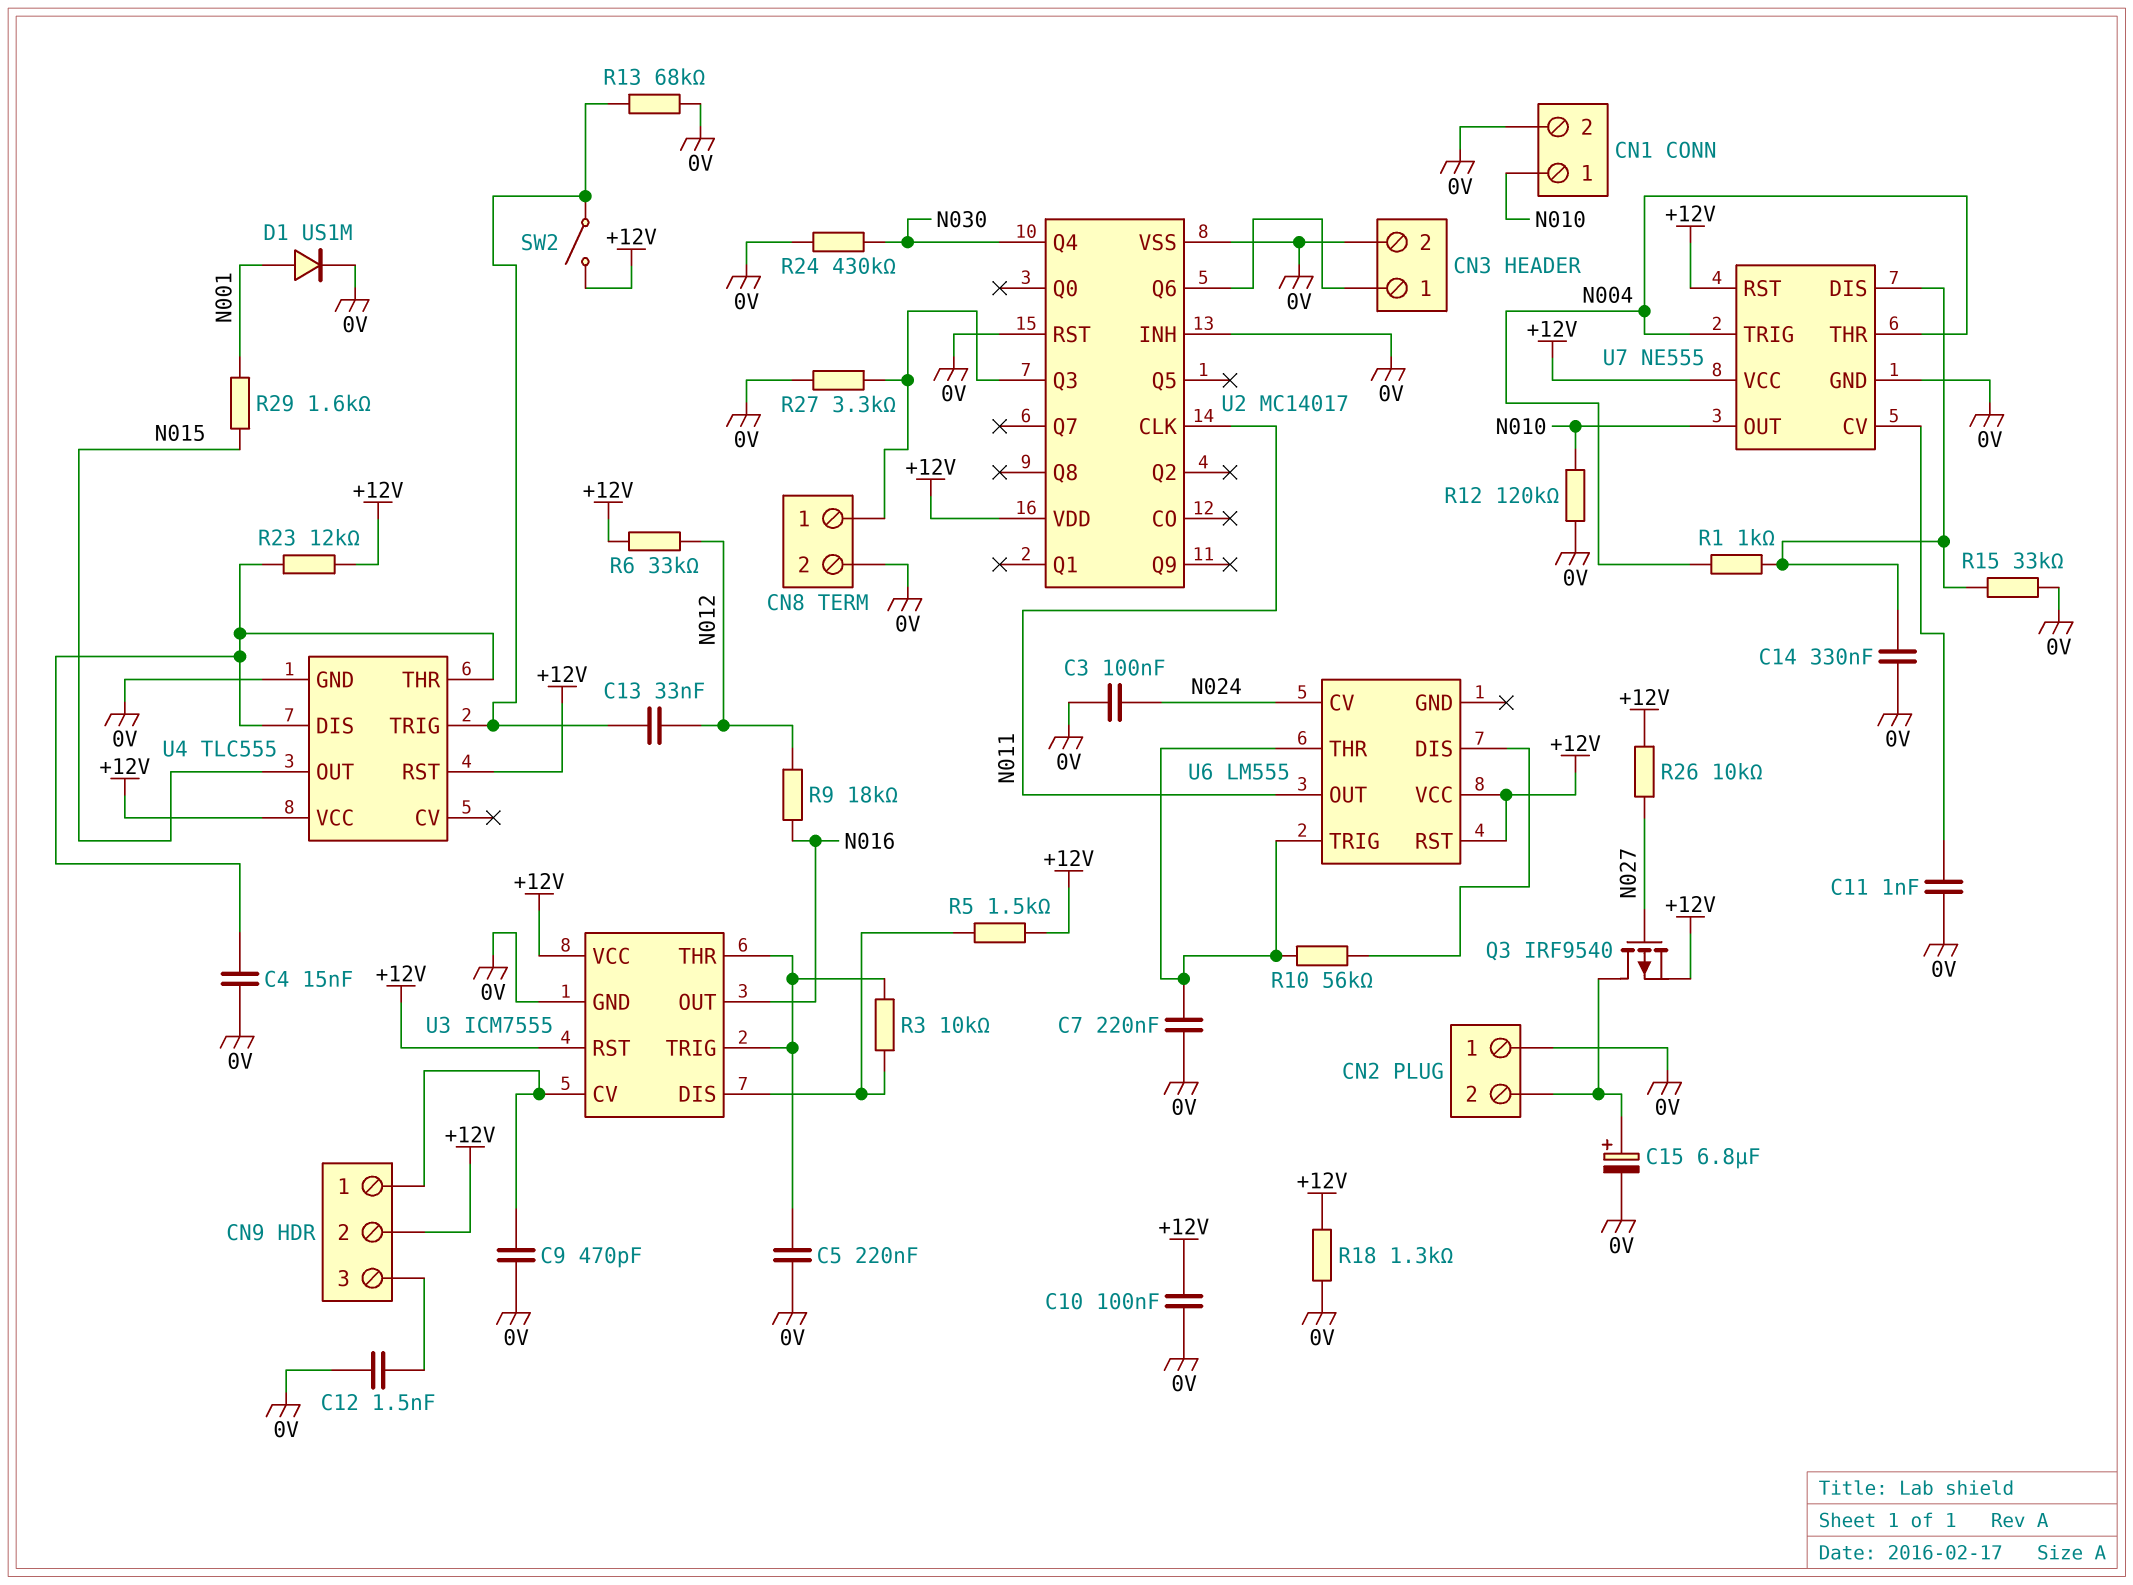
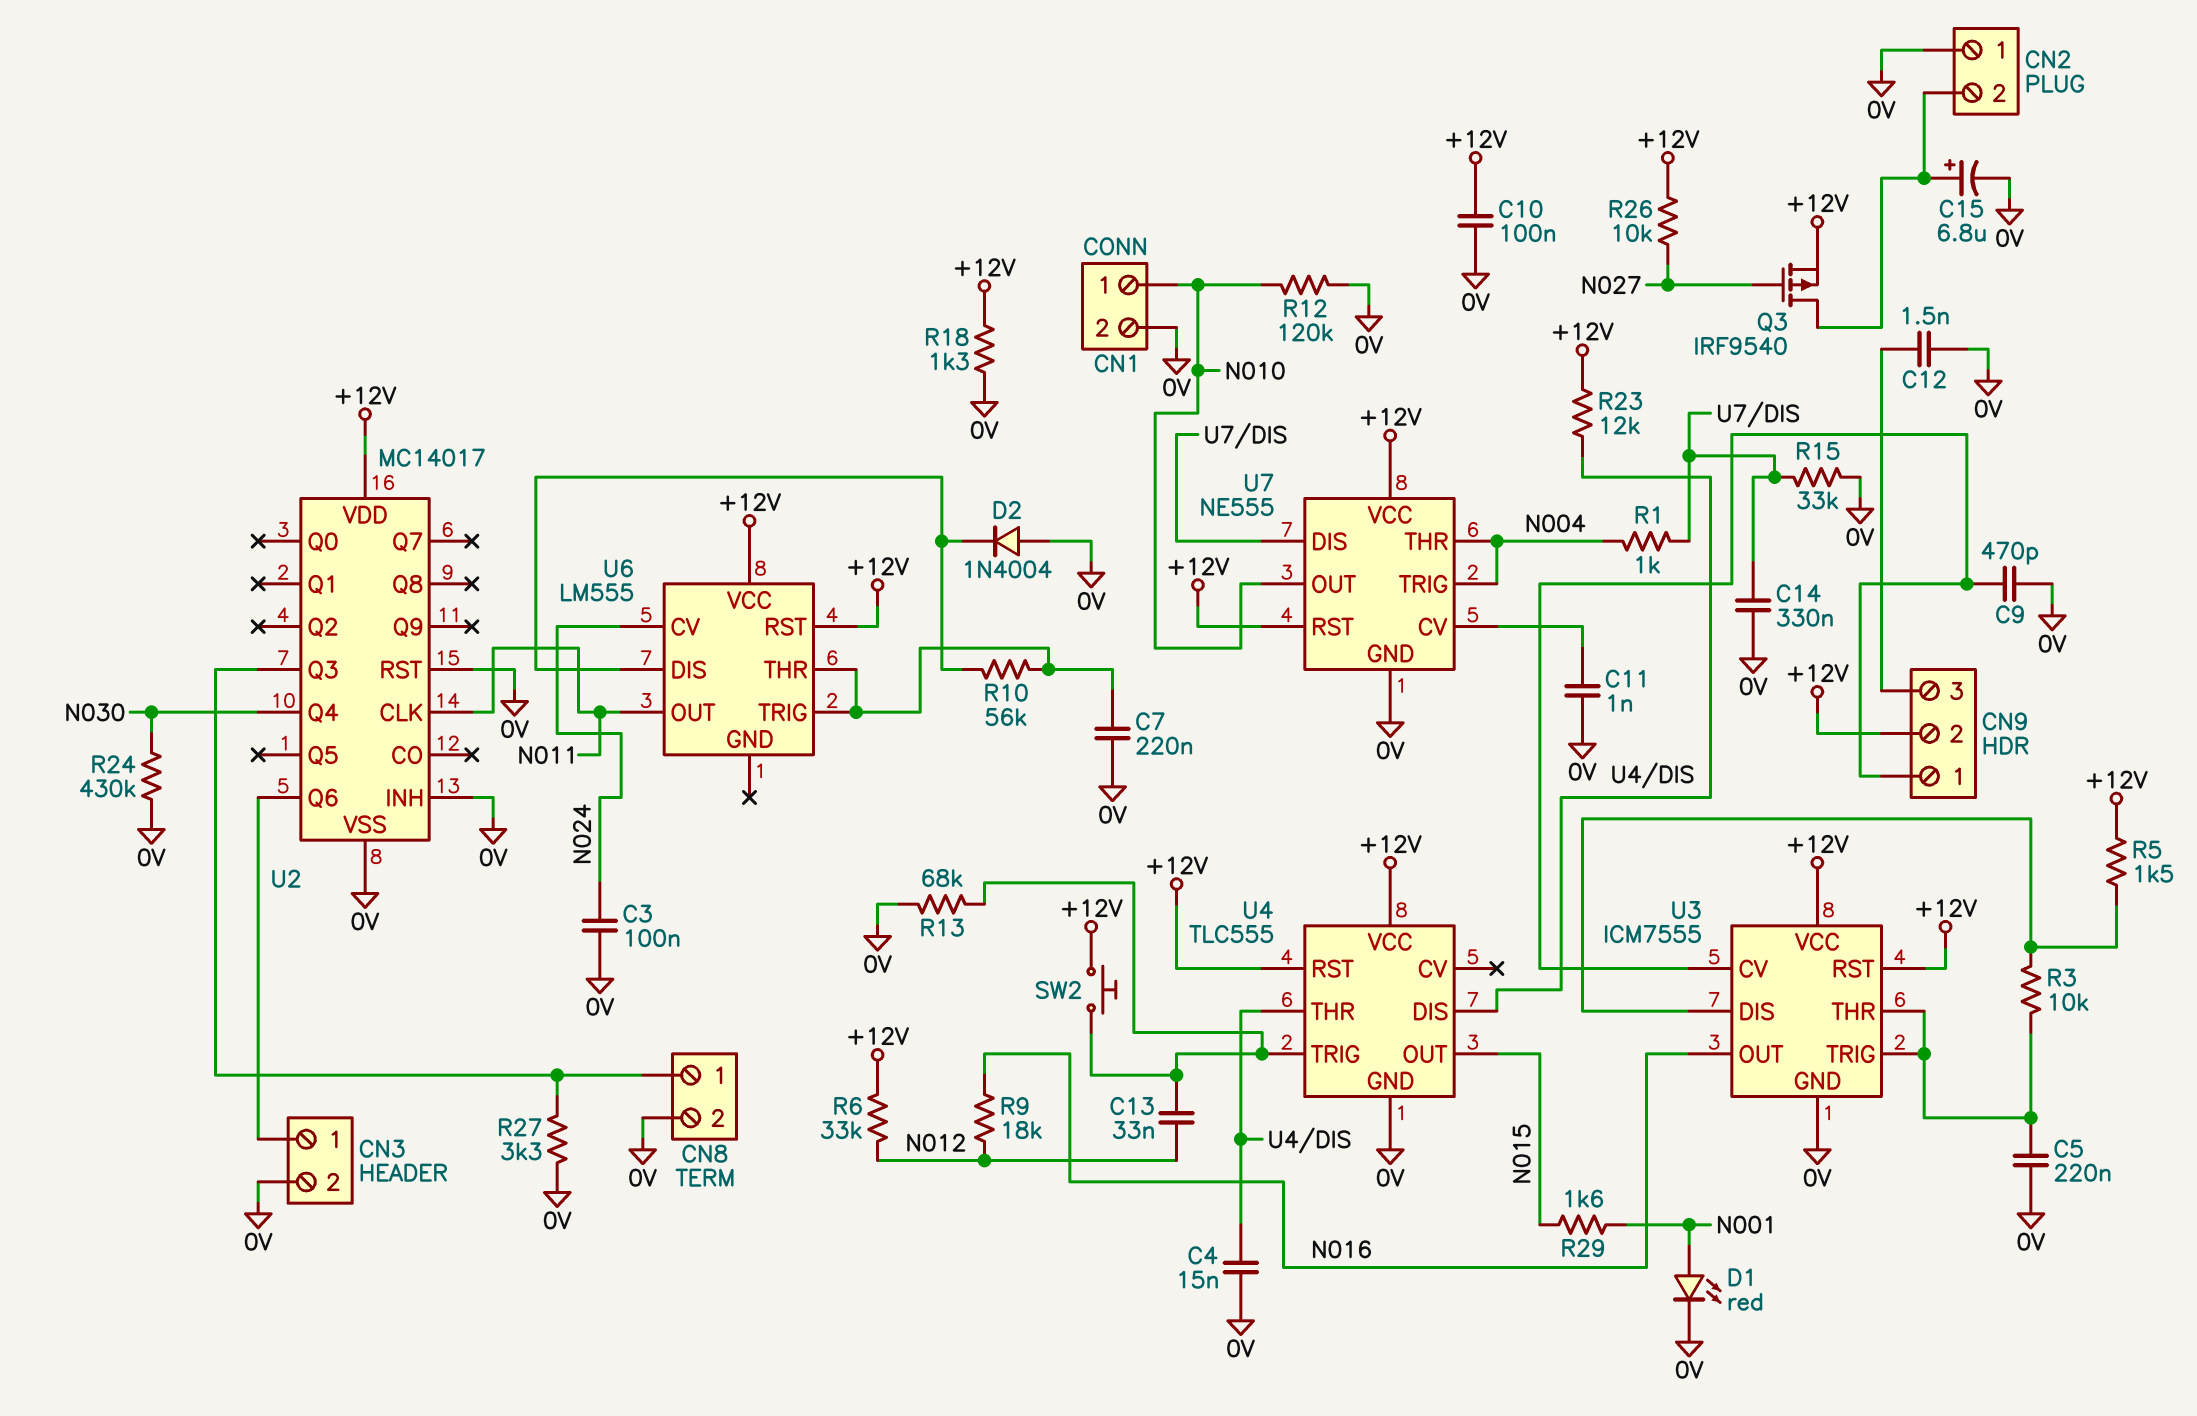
D1: diode US1M (A N001, K 0V) -> LED red (A N001, K 0V)
D2: none -> diode 1N4004 (A 0V, K U6/DIS)
SW2: switch (+12V, U4/TRIG) -> button (+12V, U4/TRIG)

